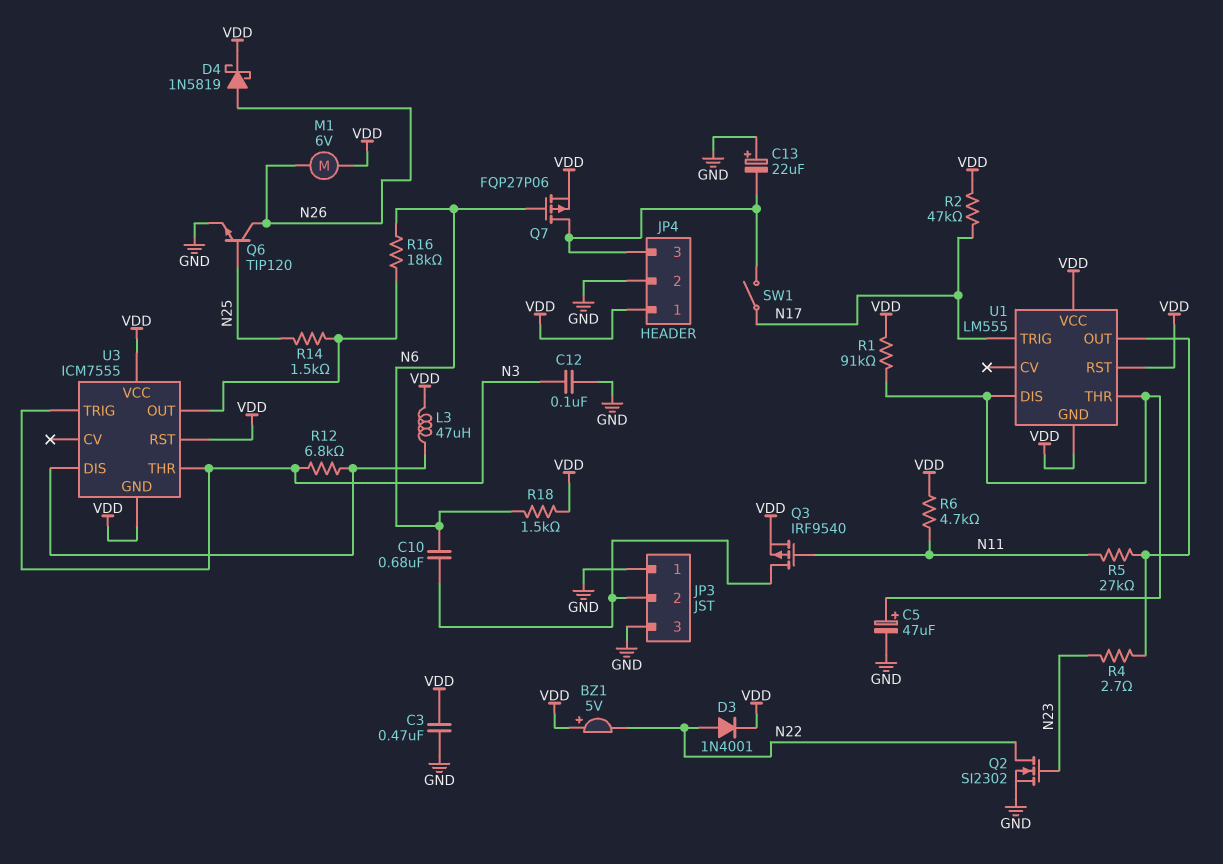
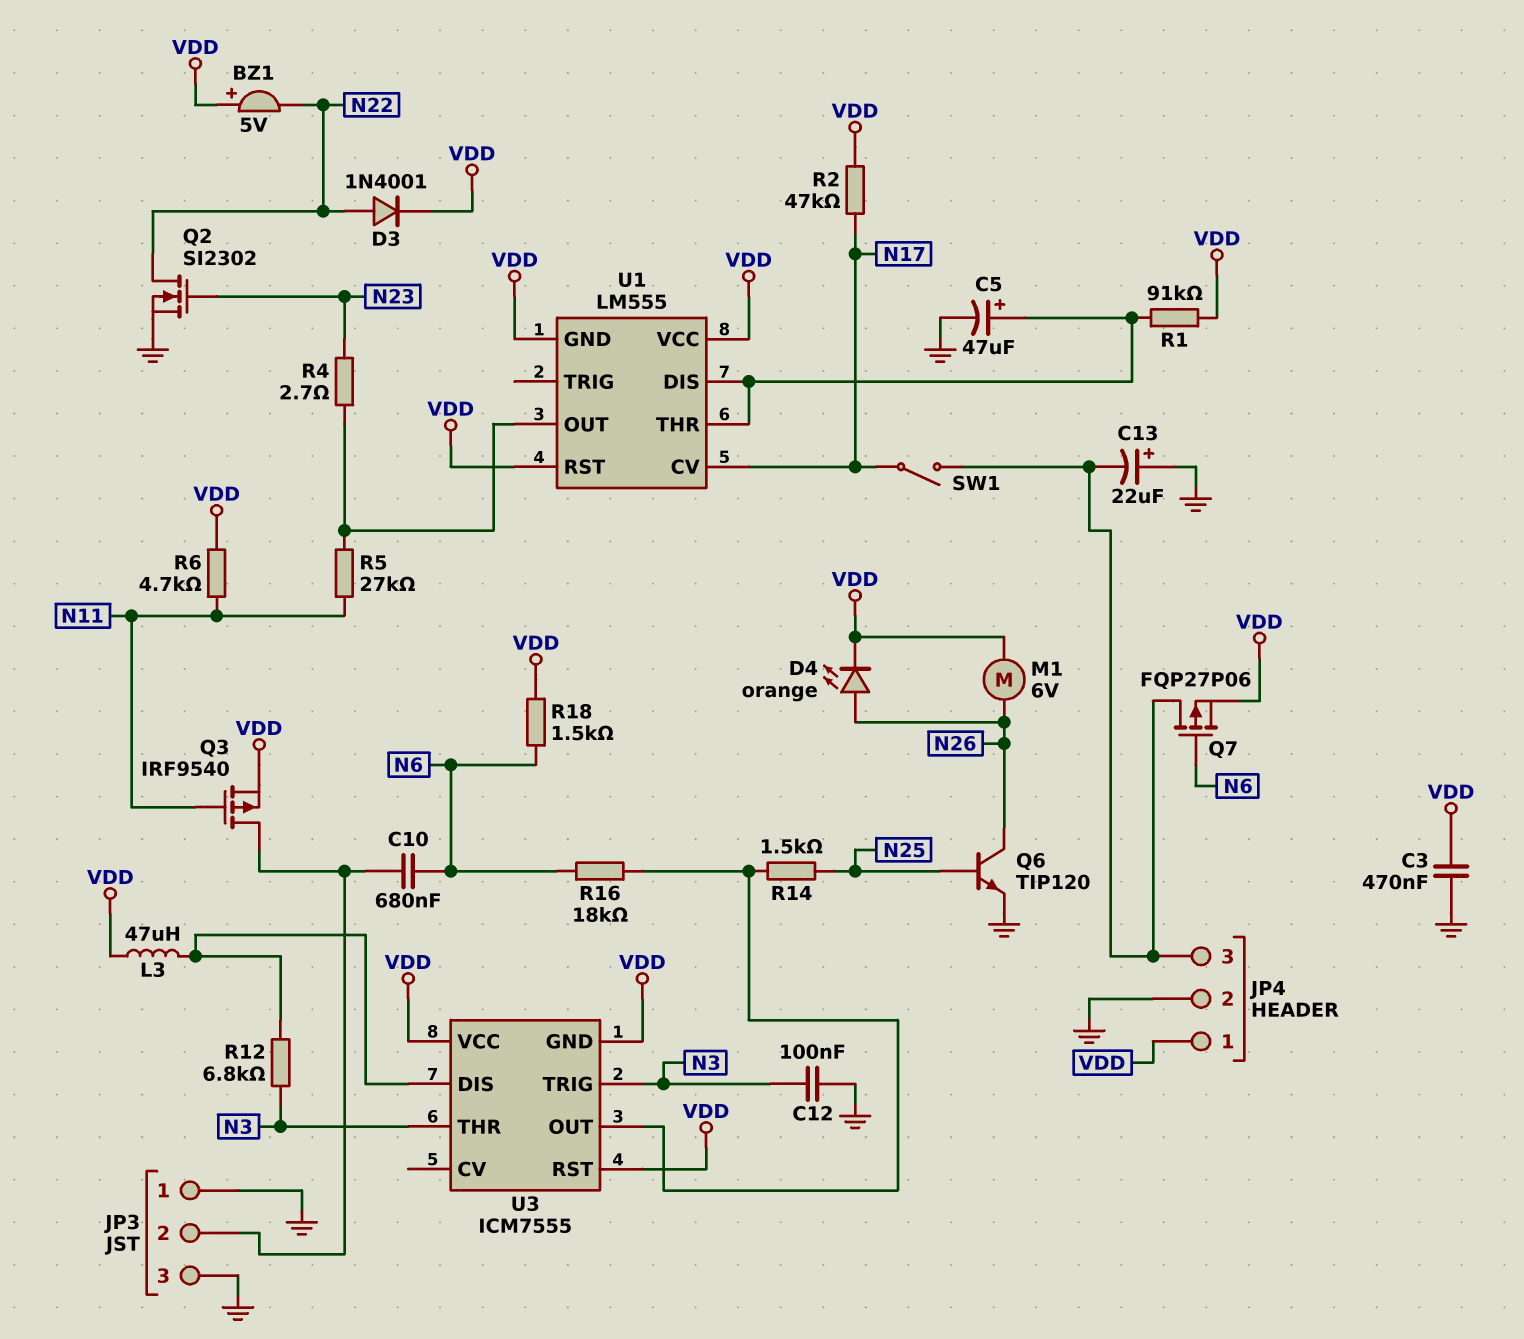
D4: schottky 1N5819 (A N26, K VDD) -> LED orange (A N26, K VDD)
U1 pin CV: none -> N17
U1 pin TRIG: N17 -> none

